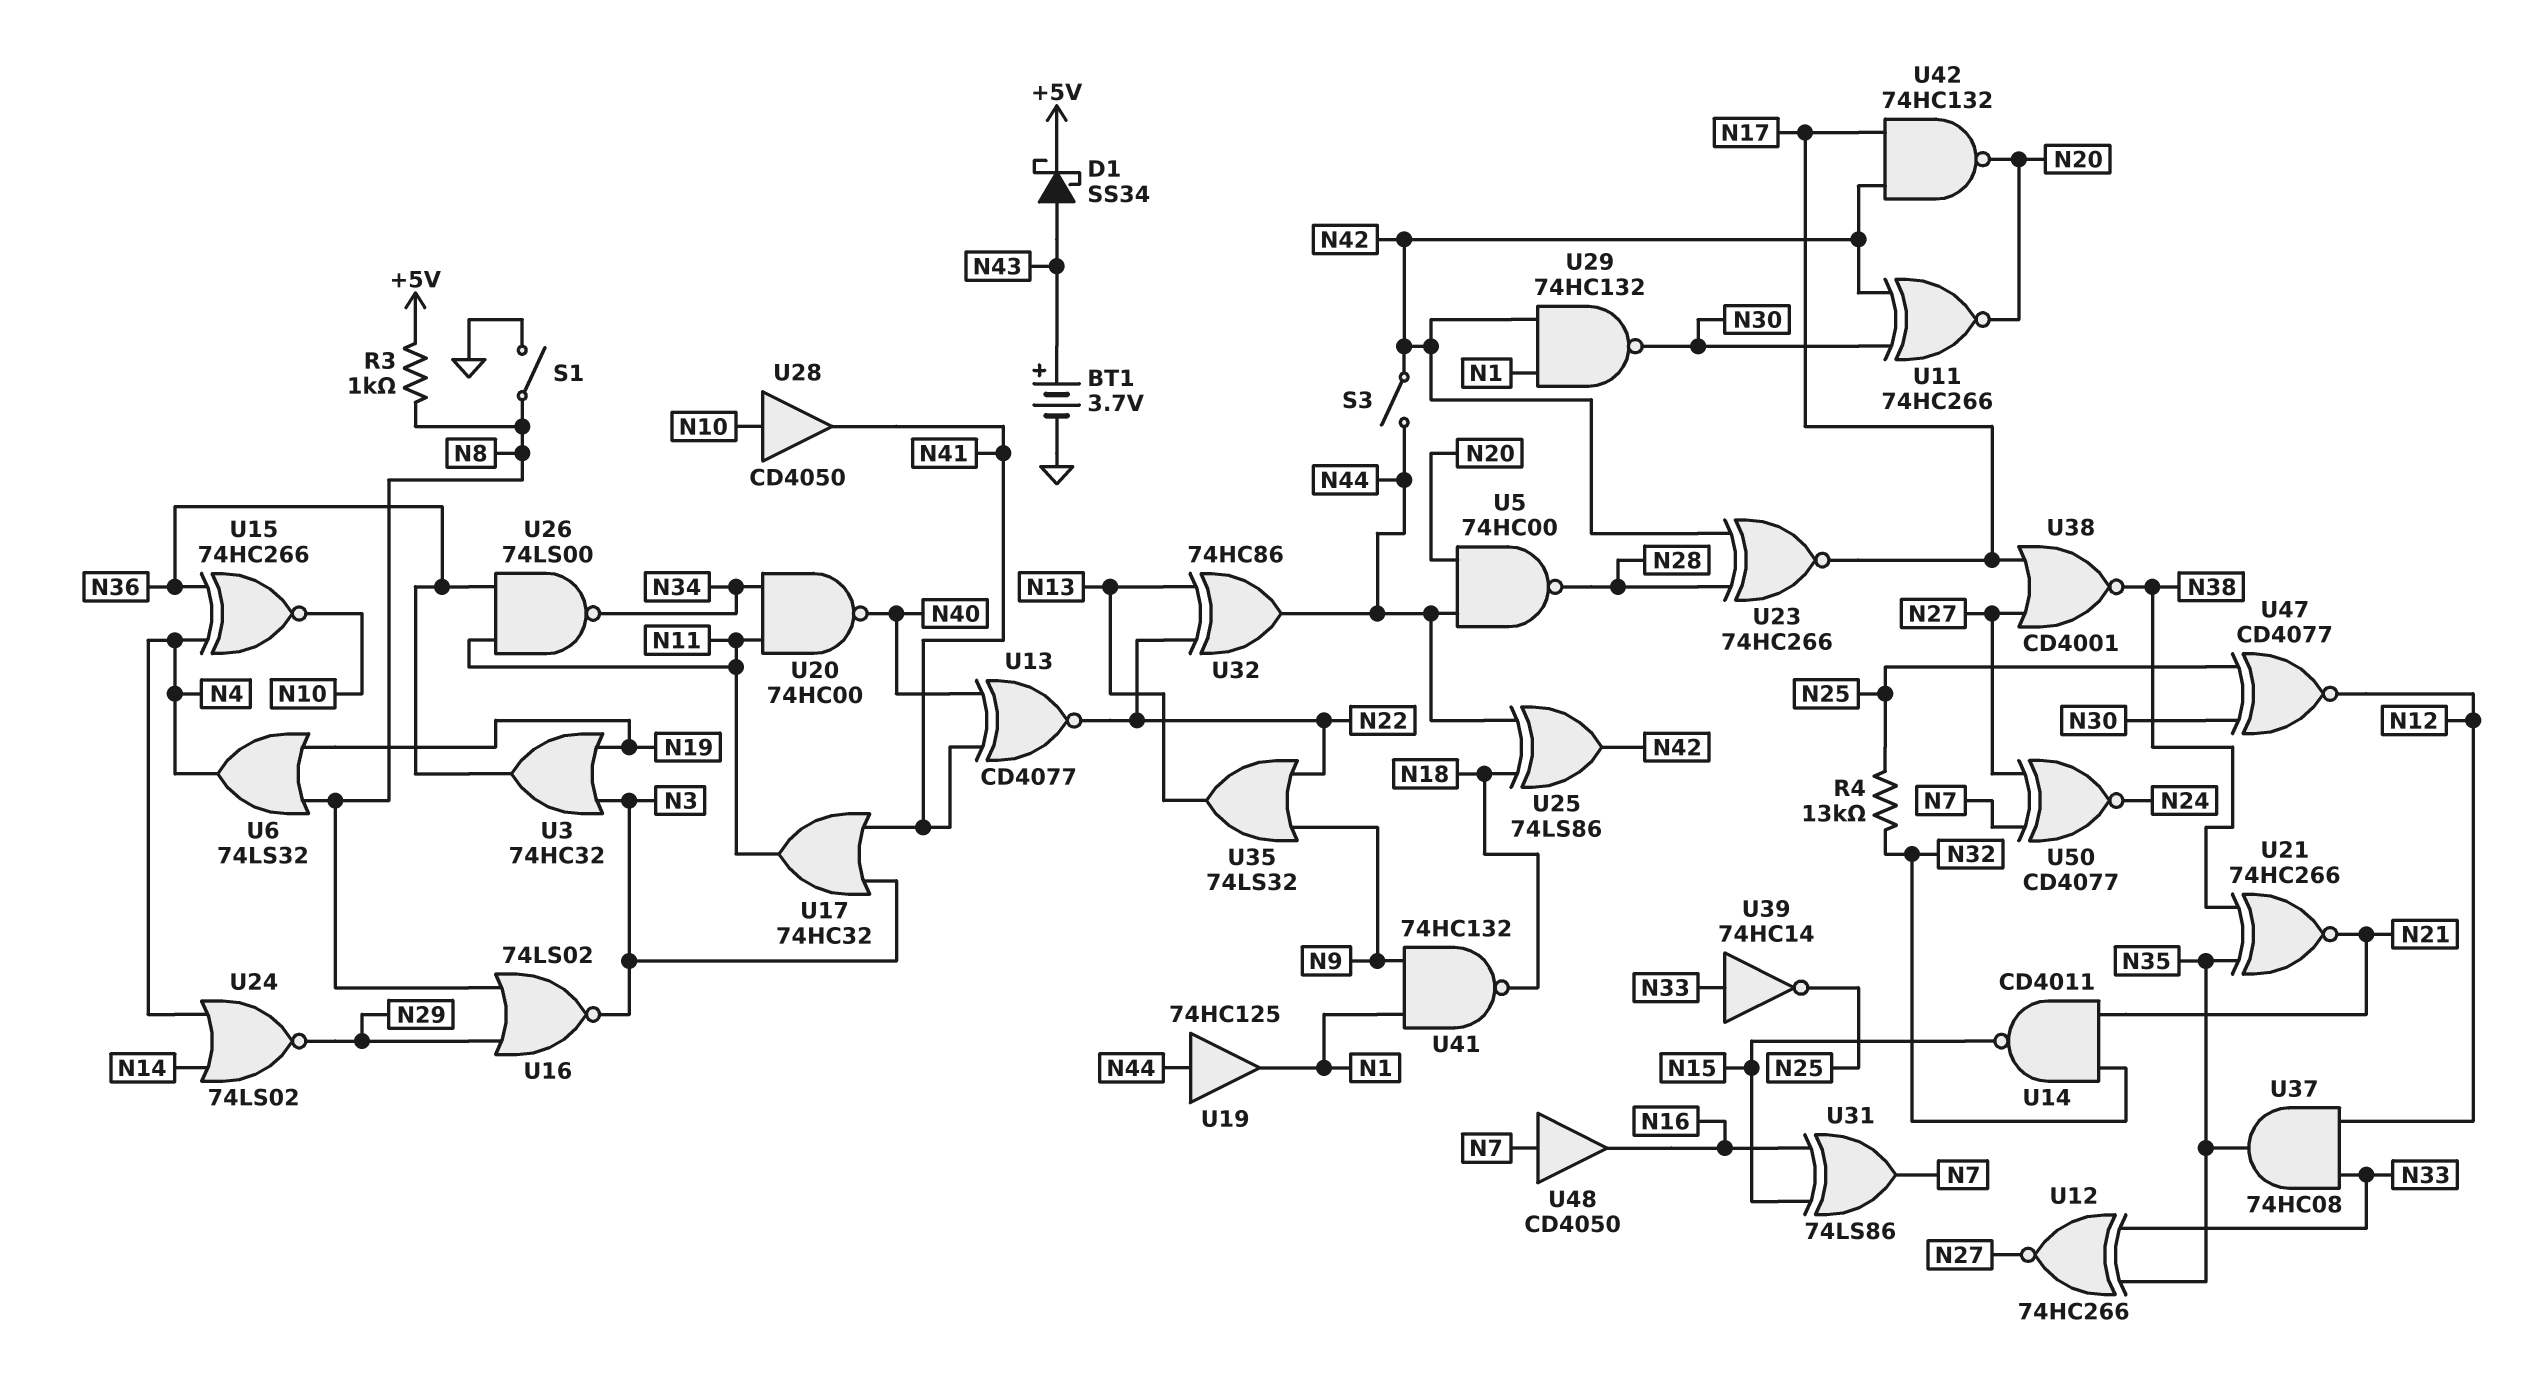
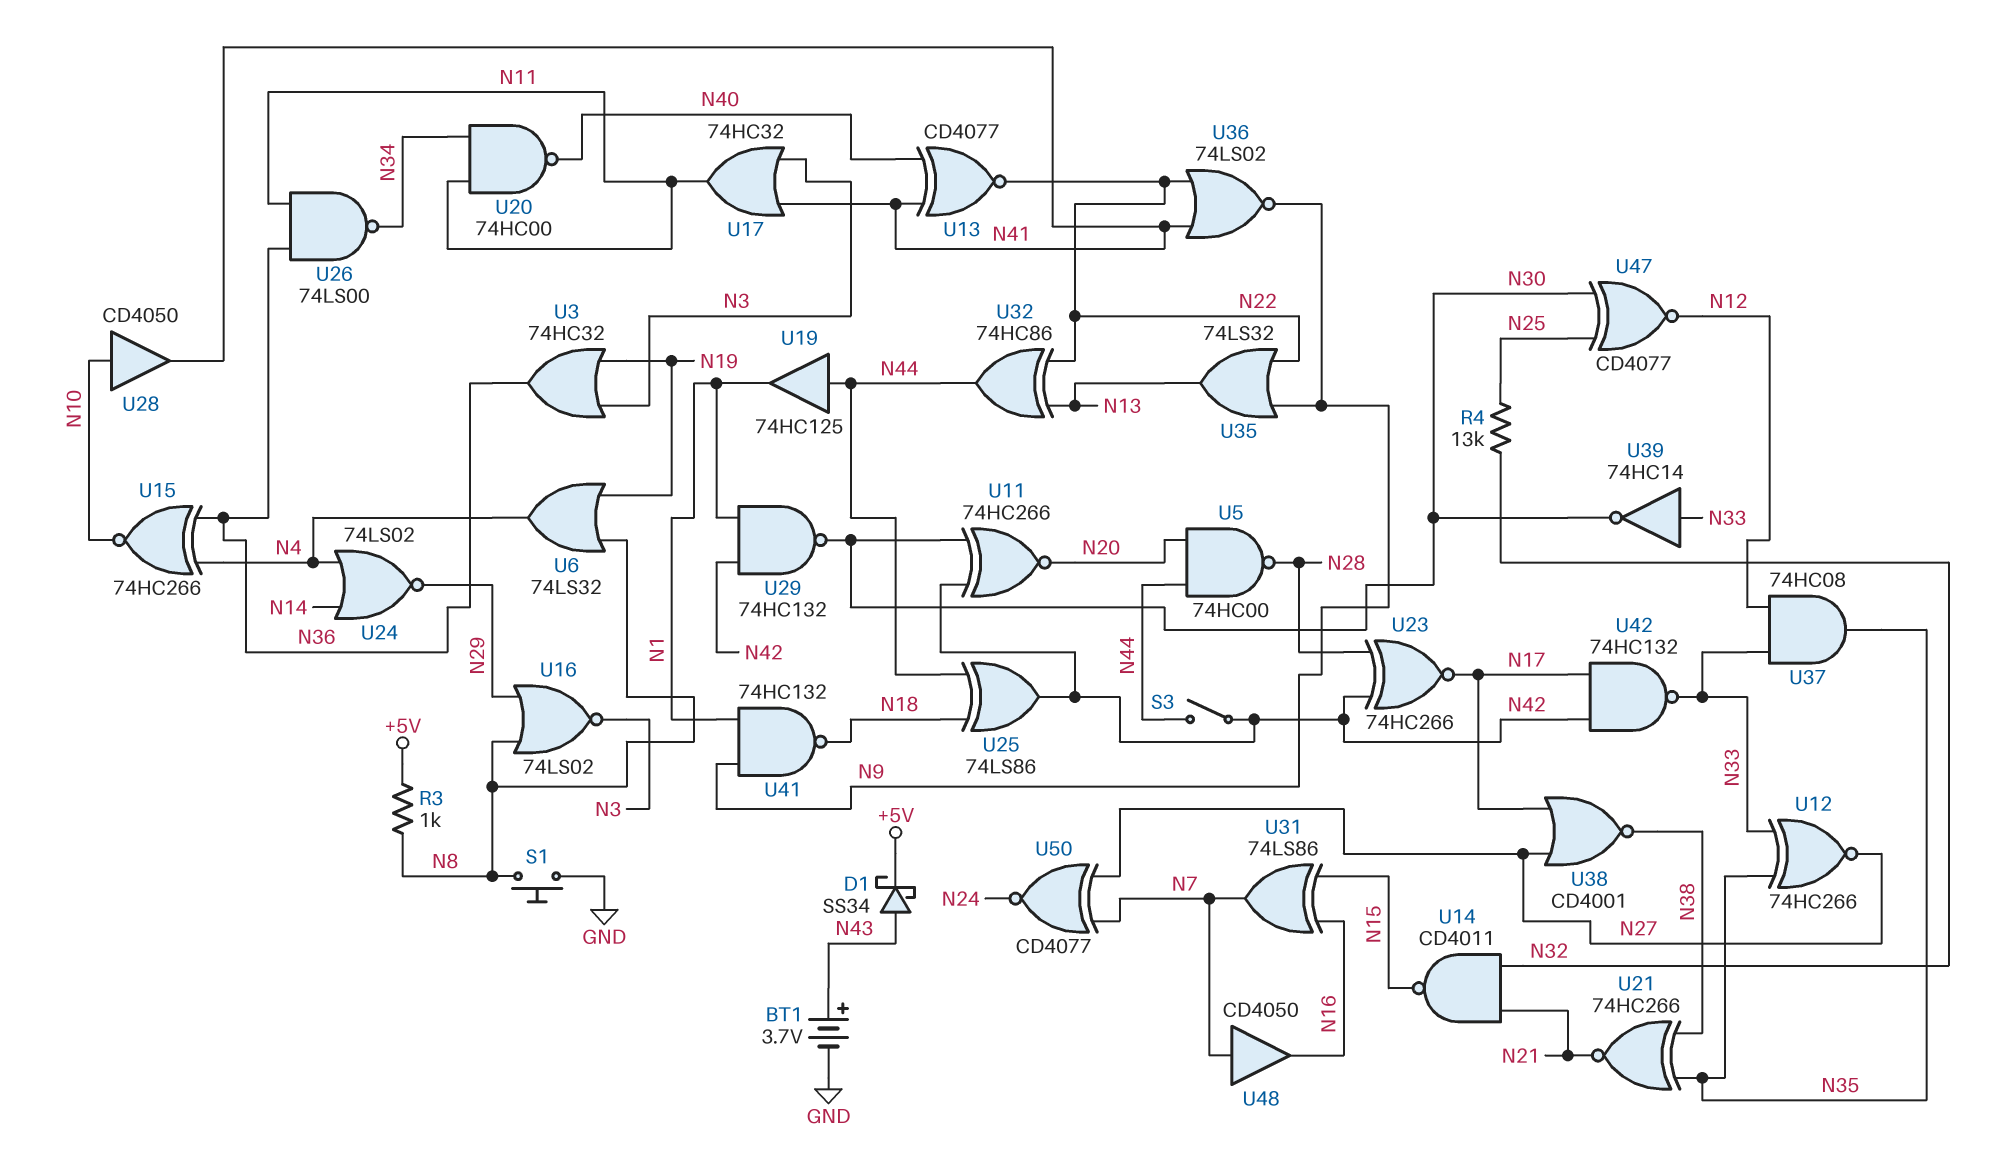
S1: switch (GND, N8) -> button (GND, N8)
U36: none -> NOR 74LS02 (in N22, in N41, out N9)
U39: NOT 74HC14 (in N33, out N25) -> NOT 74HC14 (in N33, out N30)
U42: NAND 74HC132 (in N17, in N42, out N20) -> NAND 74HC132 (in N17, in N42, out N33)

